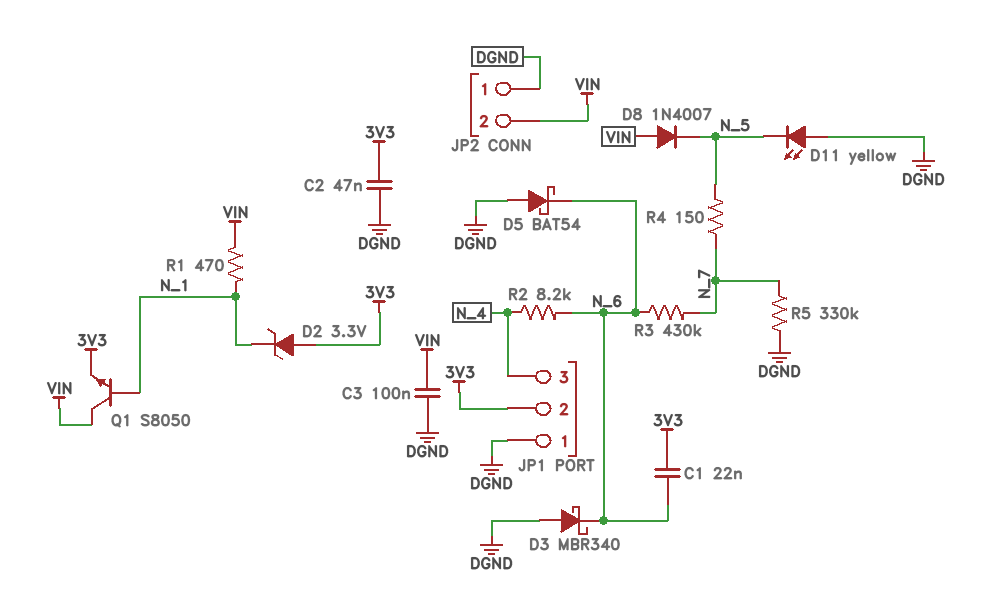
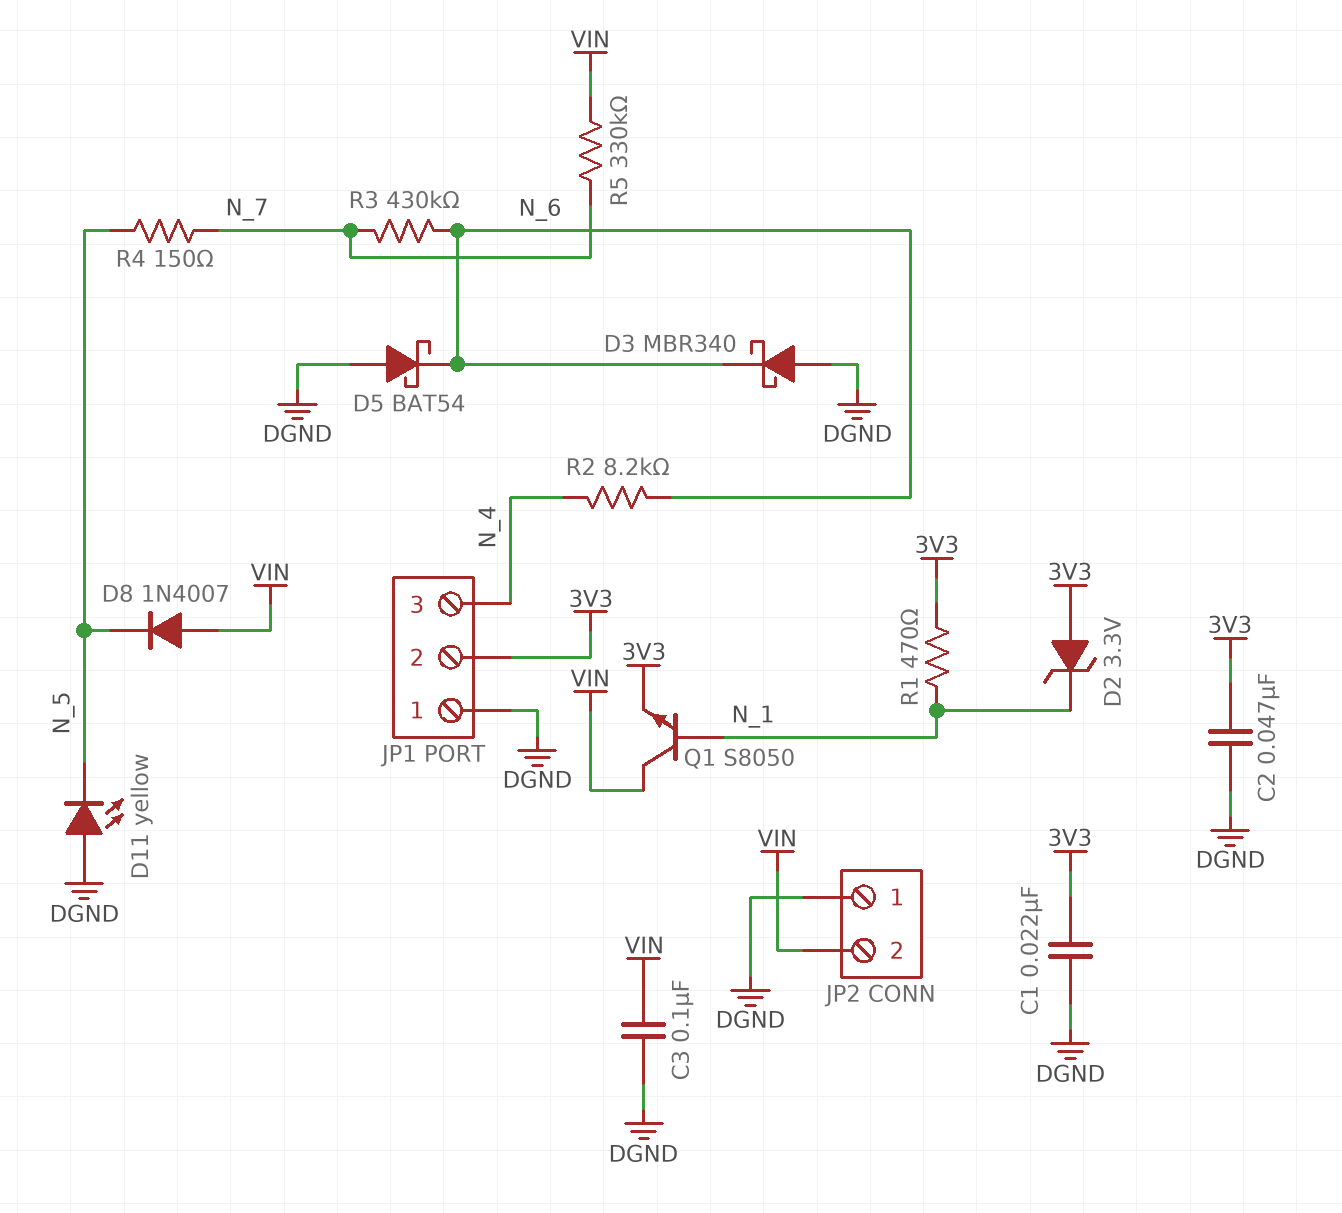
C1: 22nF (3V3, N_6) -> 22nF (3V3, DGND)
R1: 470 (N_1, VIN) -> 470 (3V3, N_1)
R5: 330k (DGND, N_7) -> 330k (N_7, VIN)

